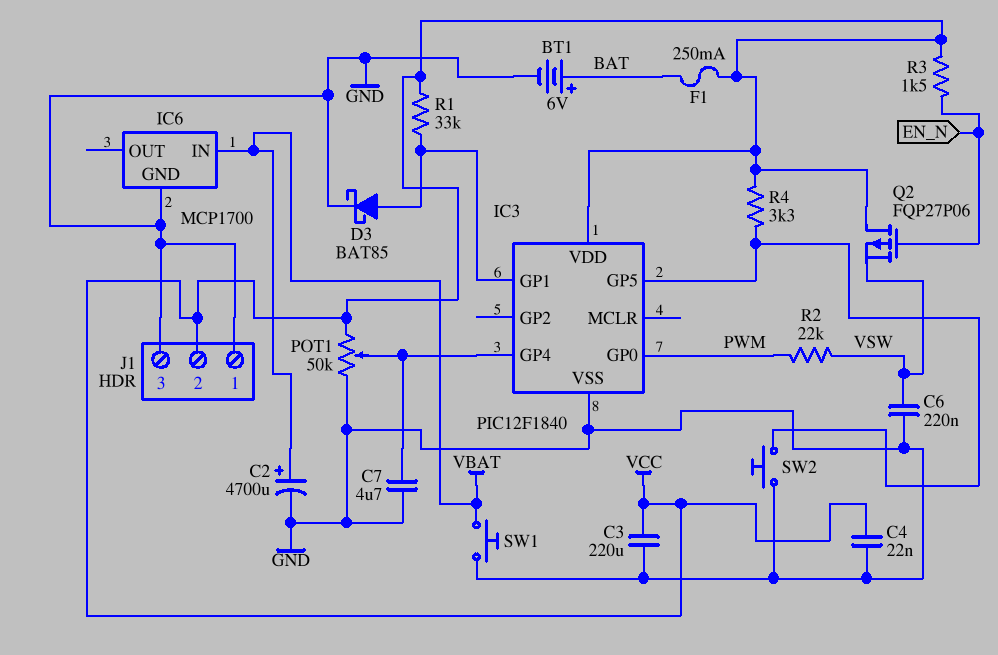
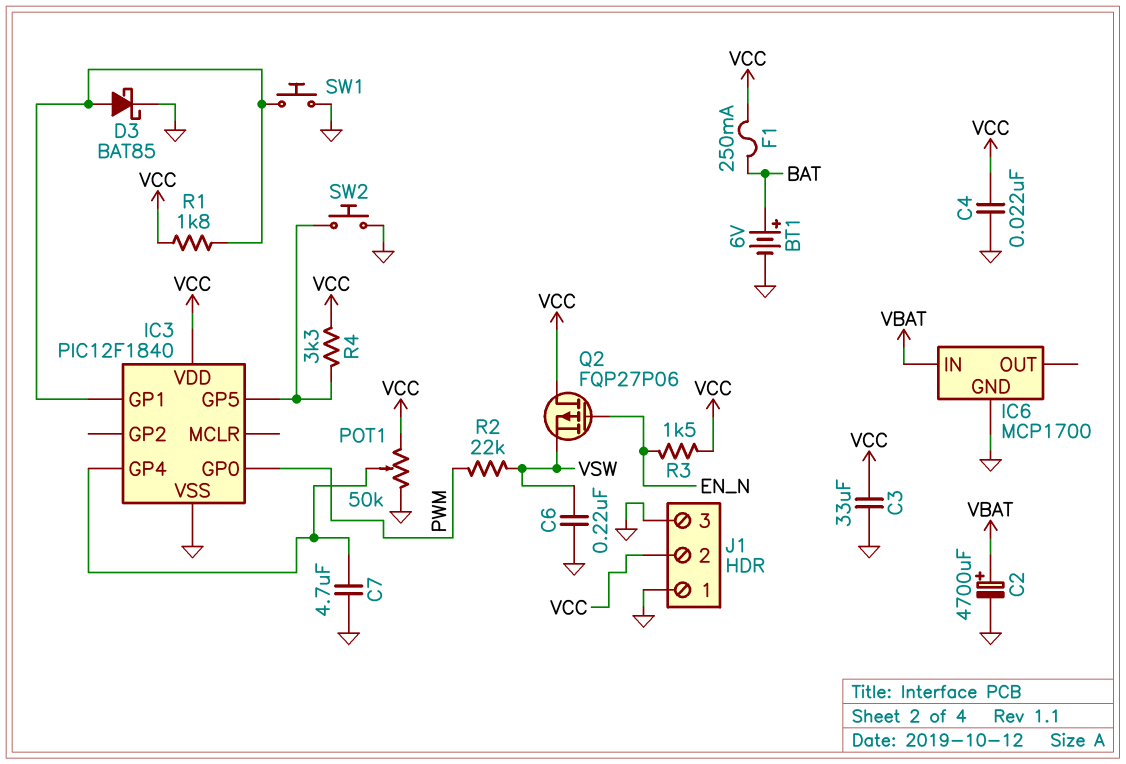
C3: 220uF (GND, VCC) -> 33uF (GND, VCC)
R1: 33k (IC3/GP1, VCC) -> 1.8k (IC3/GP1, VCC)
SW1: button (GND, VBAT) -> button (GND, IC3/GP1)

